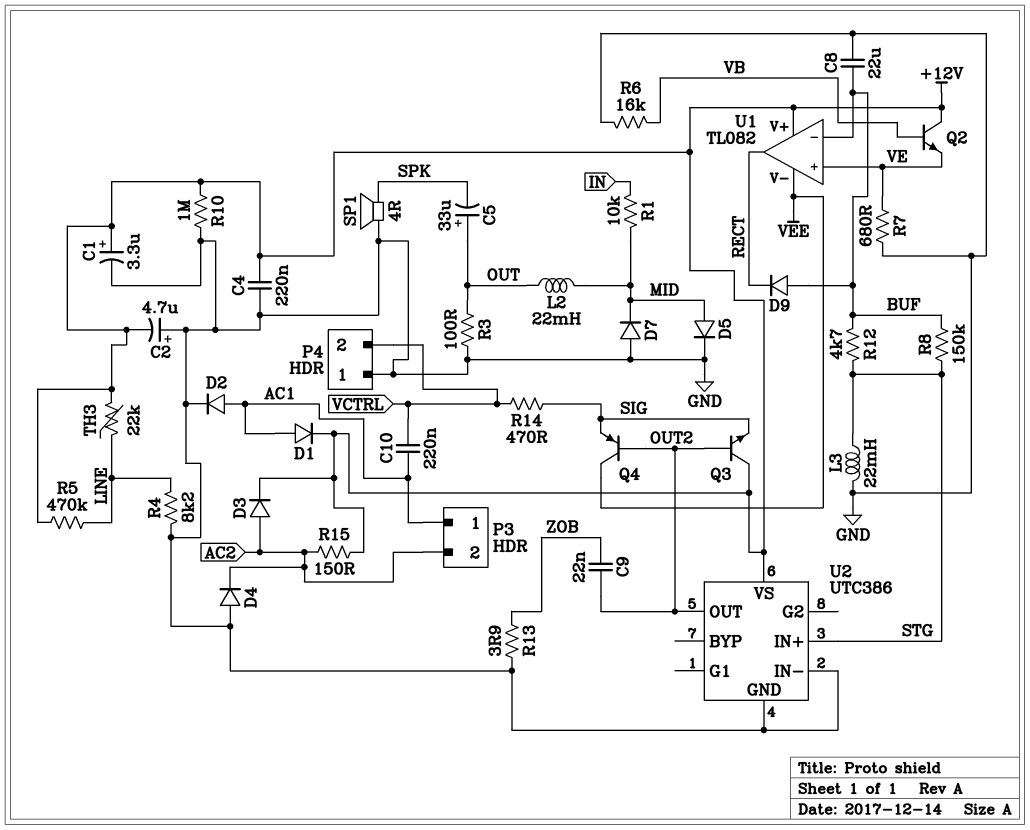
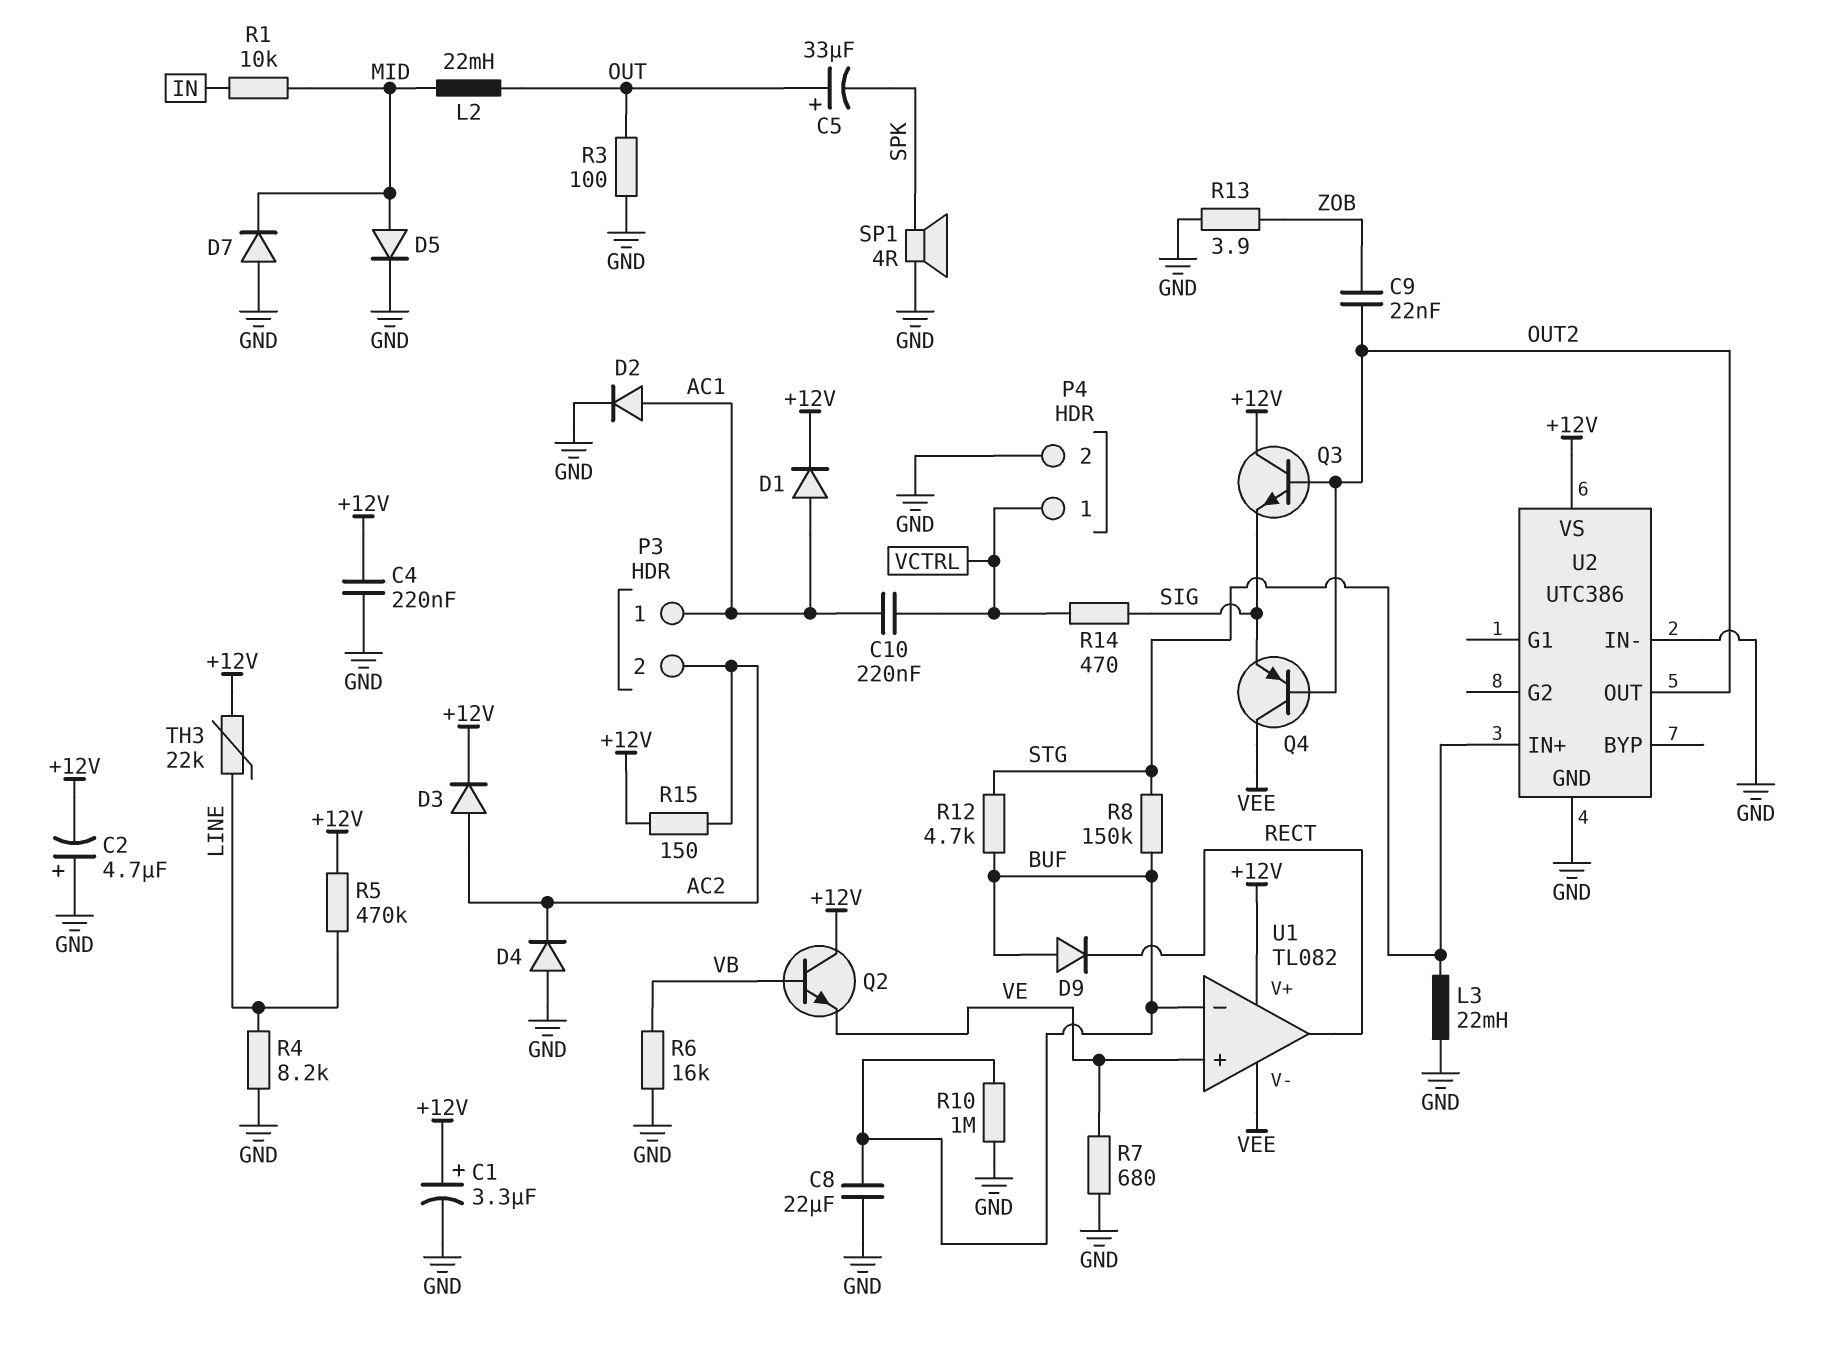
P4 pin 1: GND -> VCTRL
P4 pin 2: VCTRL -> GND
R10: 1M (+12V, GND) -> 1M (BUF, GND)

